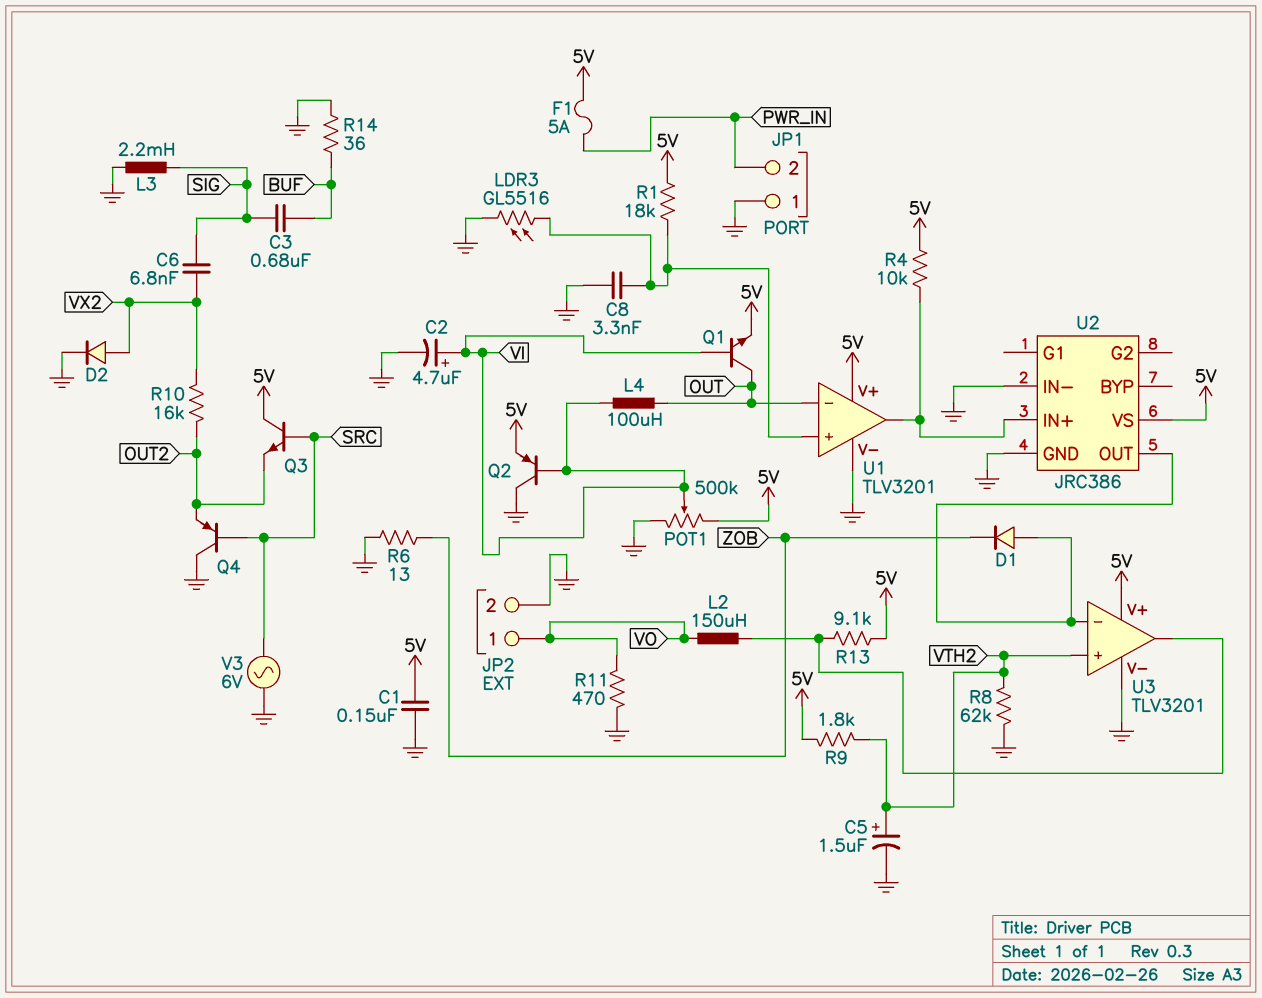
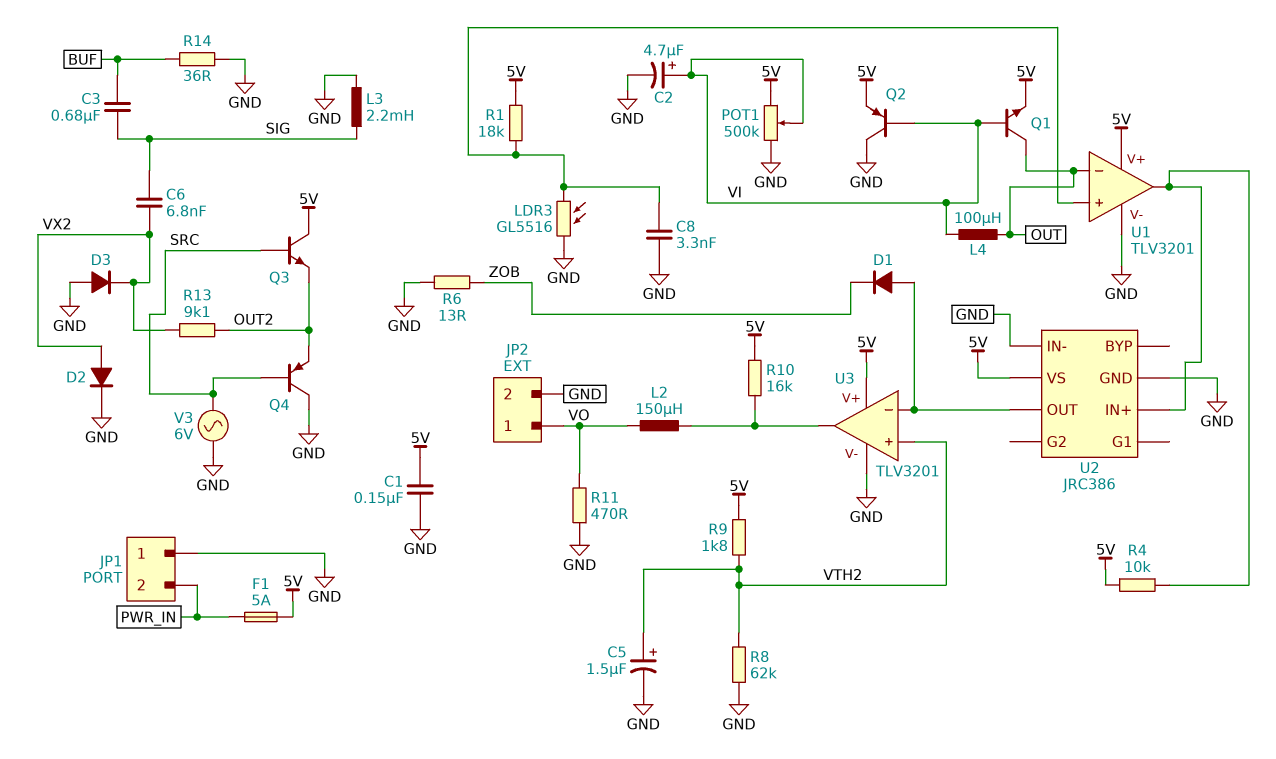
D3: none -> diode (A GND, K VX2)
R10: 16k (OUT2, VX2) -> 16k (5V, U3/out)
R13: 9.1k (5V, U3/out) -> 9.1k (OUT2, VX2)

